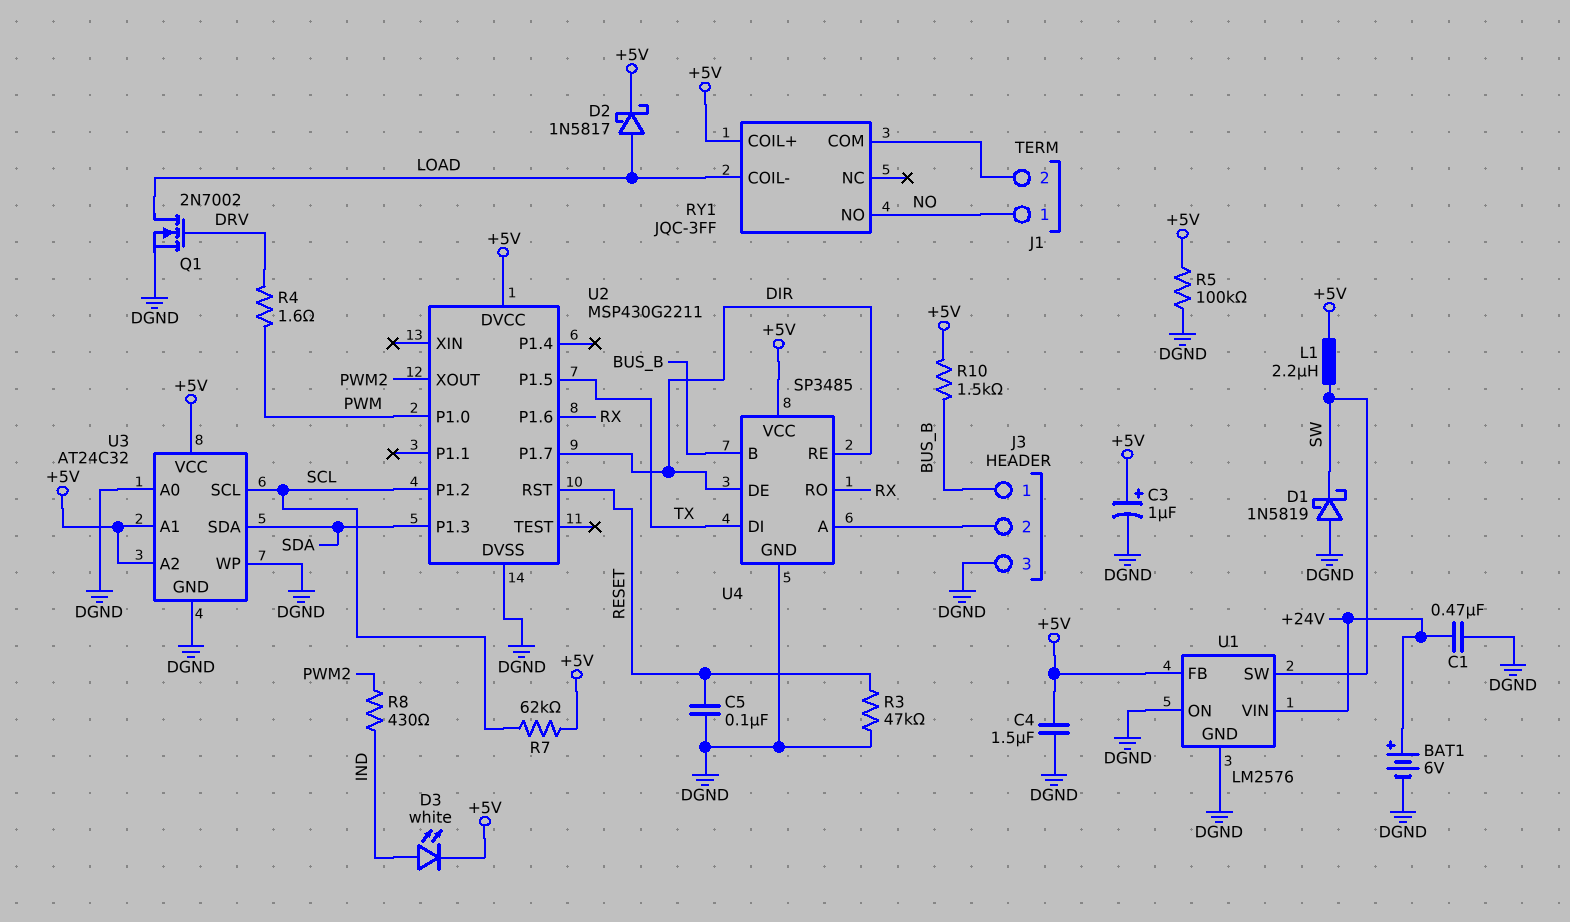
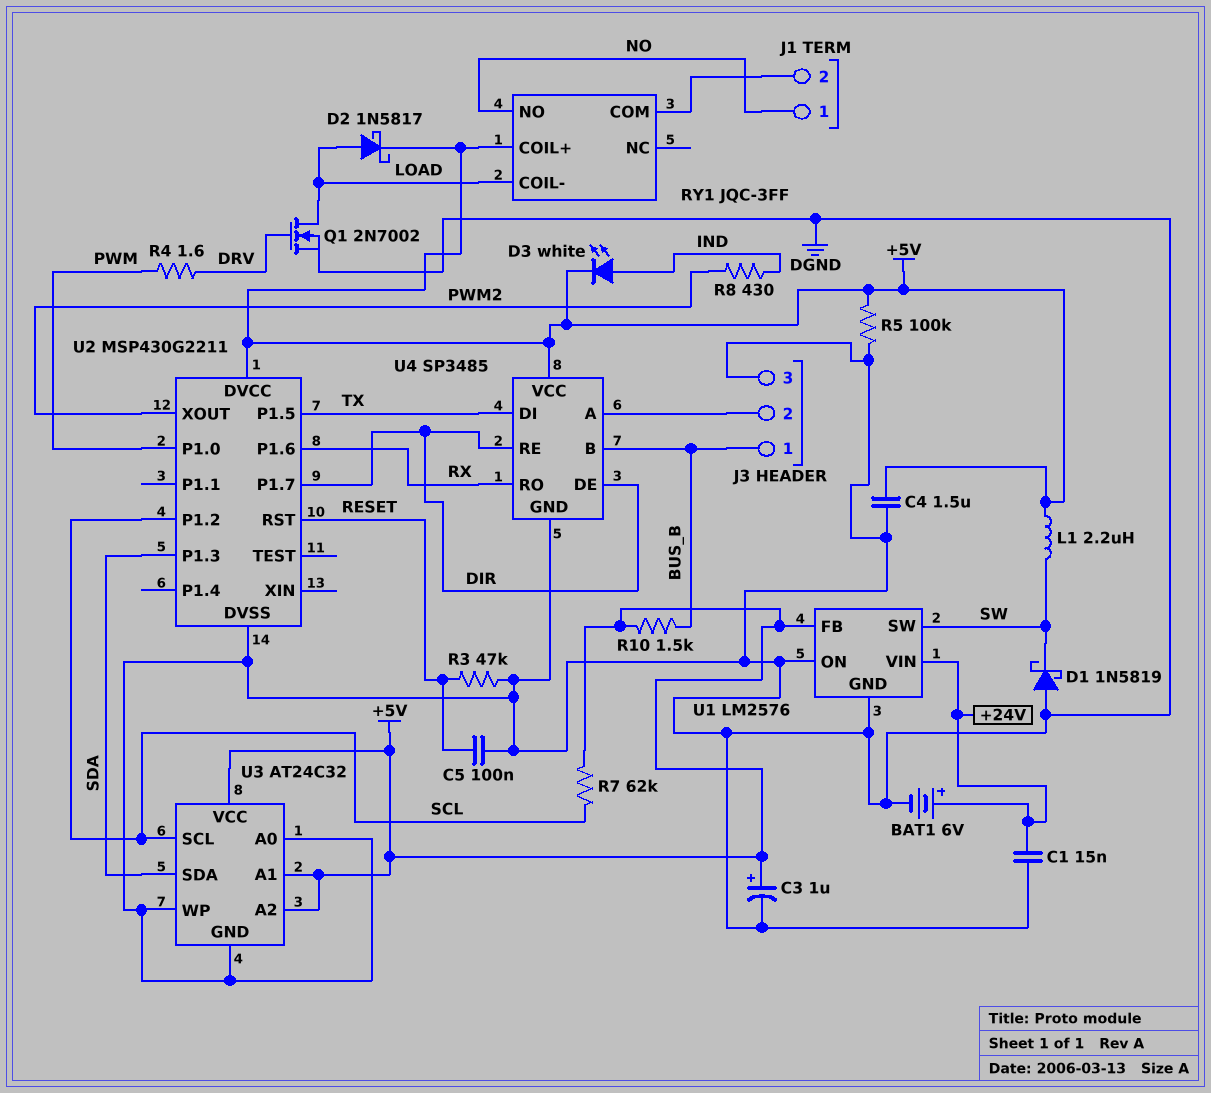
C1: 470nF (+24V, DGND) -> 15nF (+24V, DGND)

